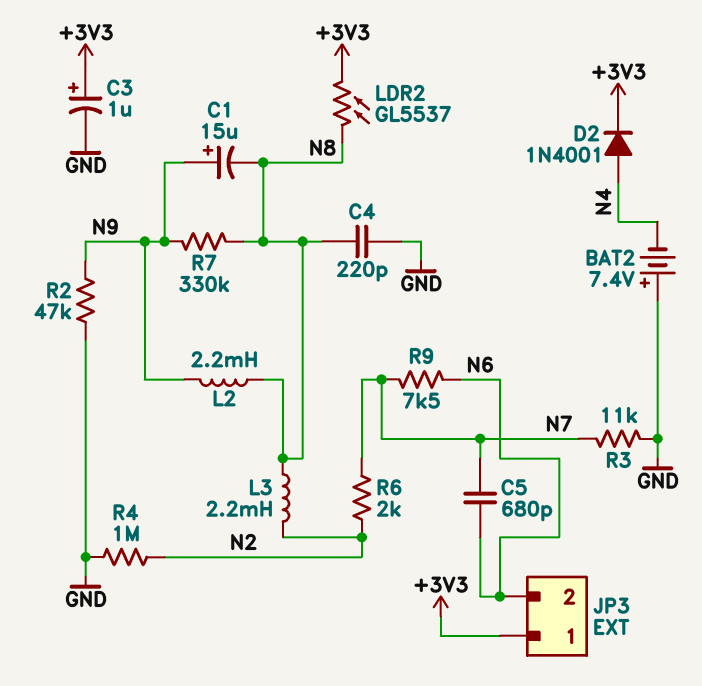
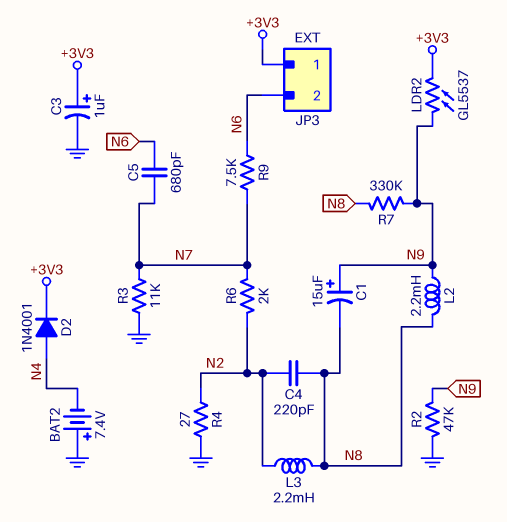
C4: 220pF (GND, N8) -> 220pF (N2, N8)
LDR2: GL5537 (+3V3, N8) -> GL5537 (+3V3, N9)
R4: 1M (GND, N2) -> 27 (GND, N2)

